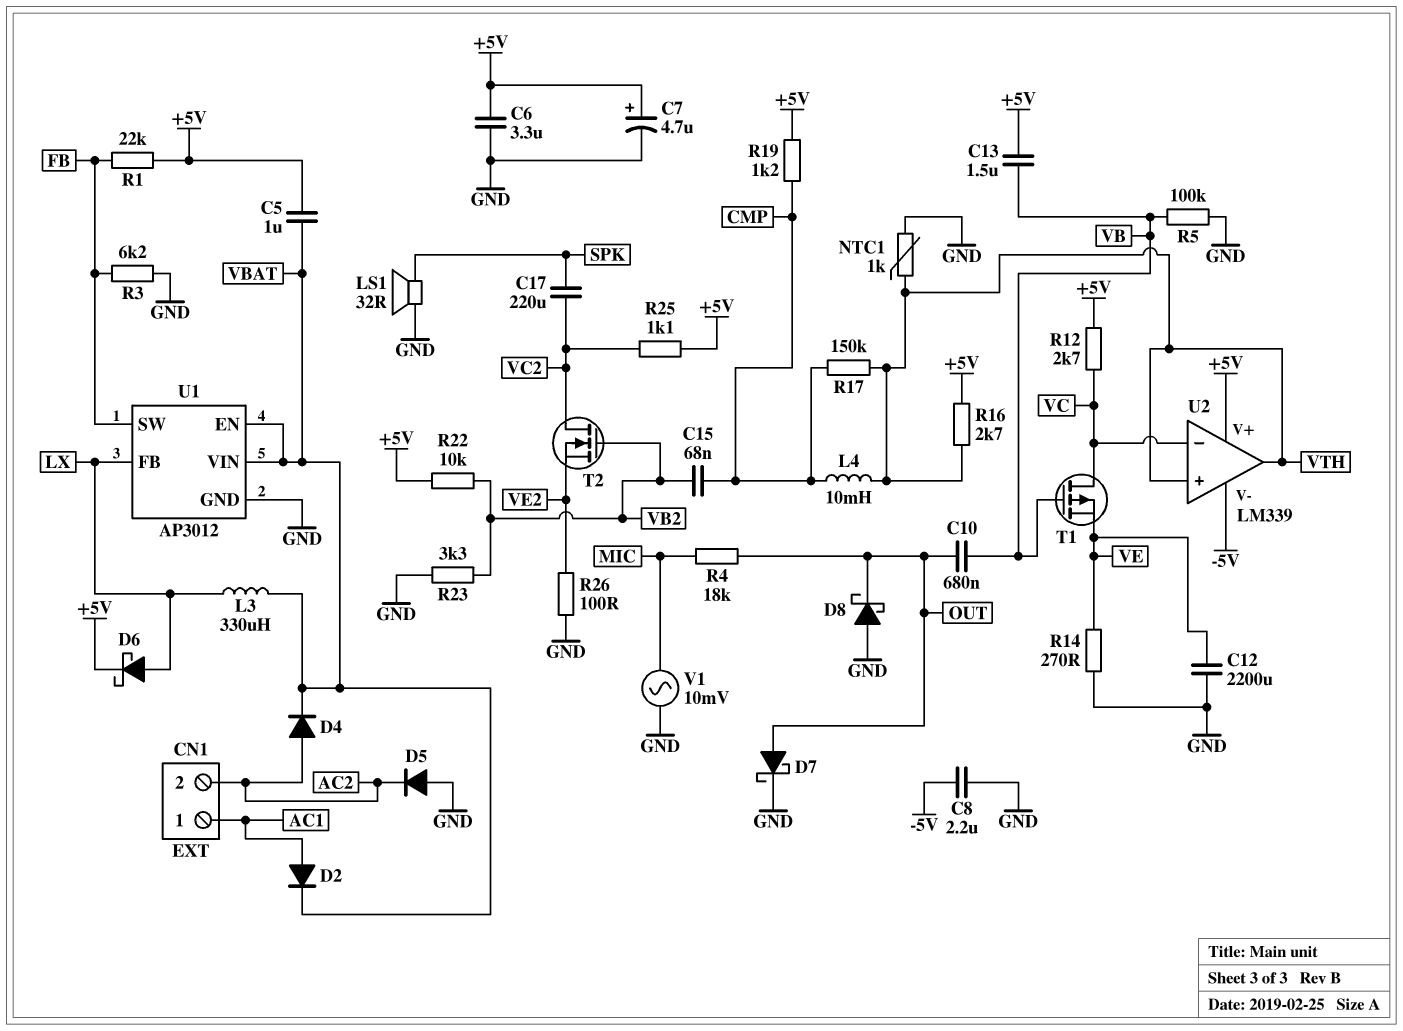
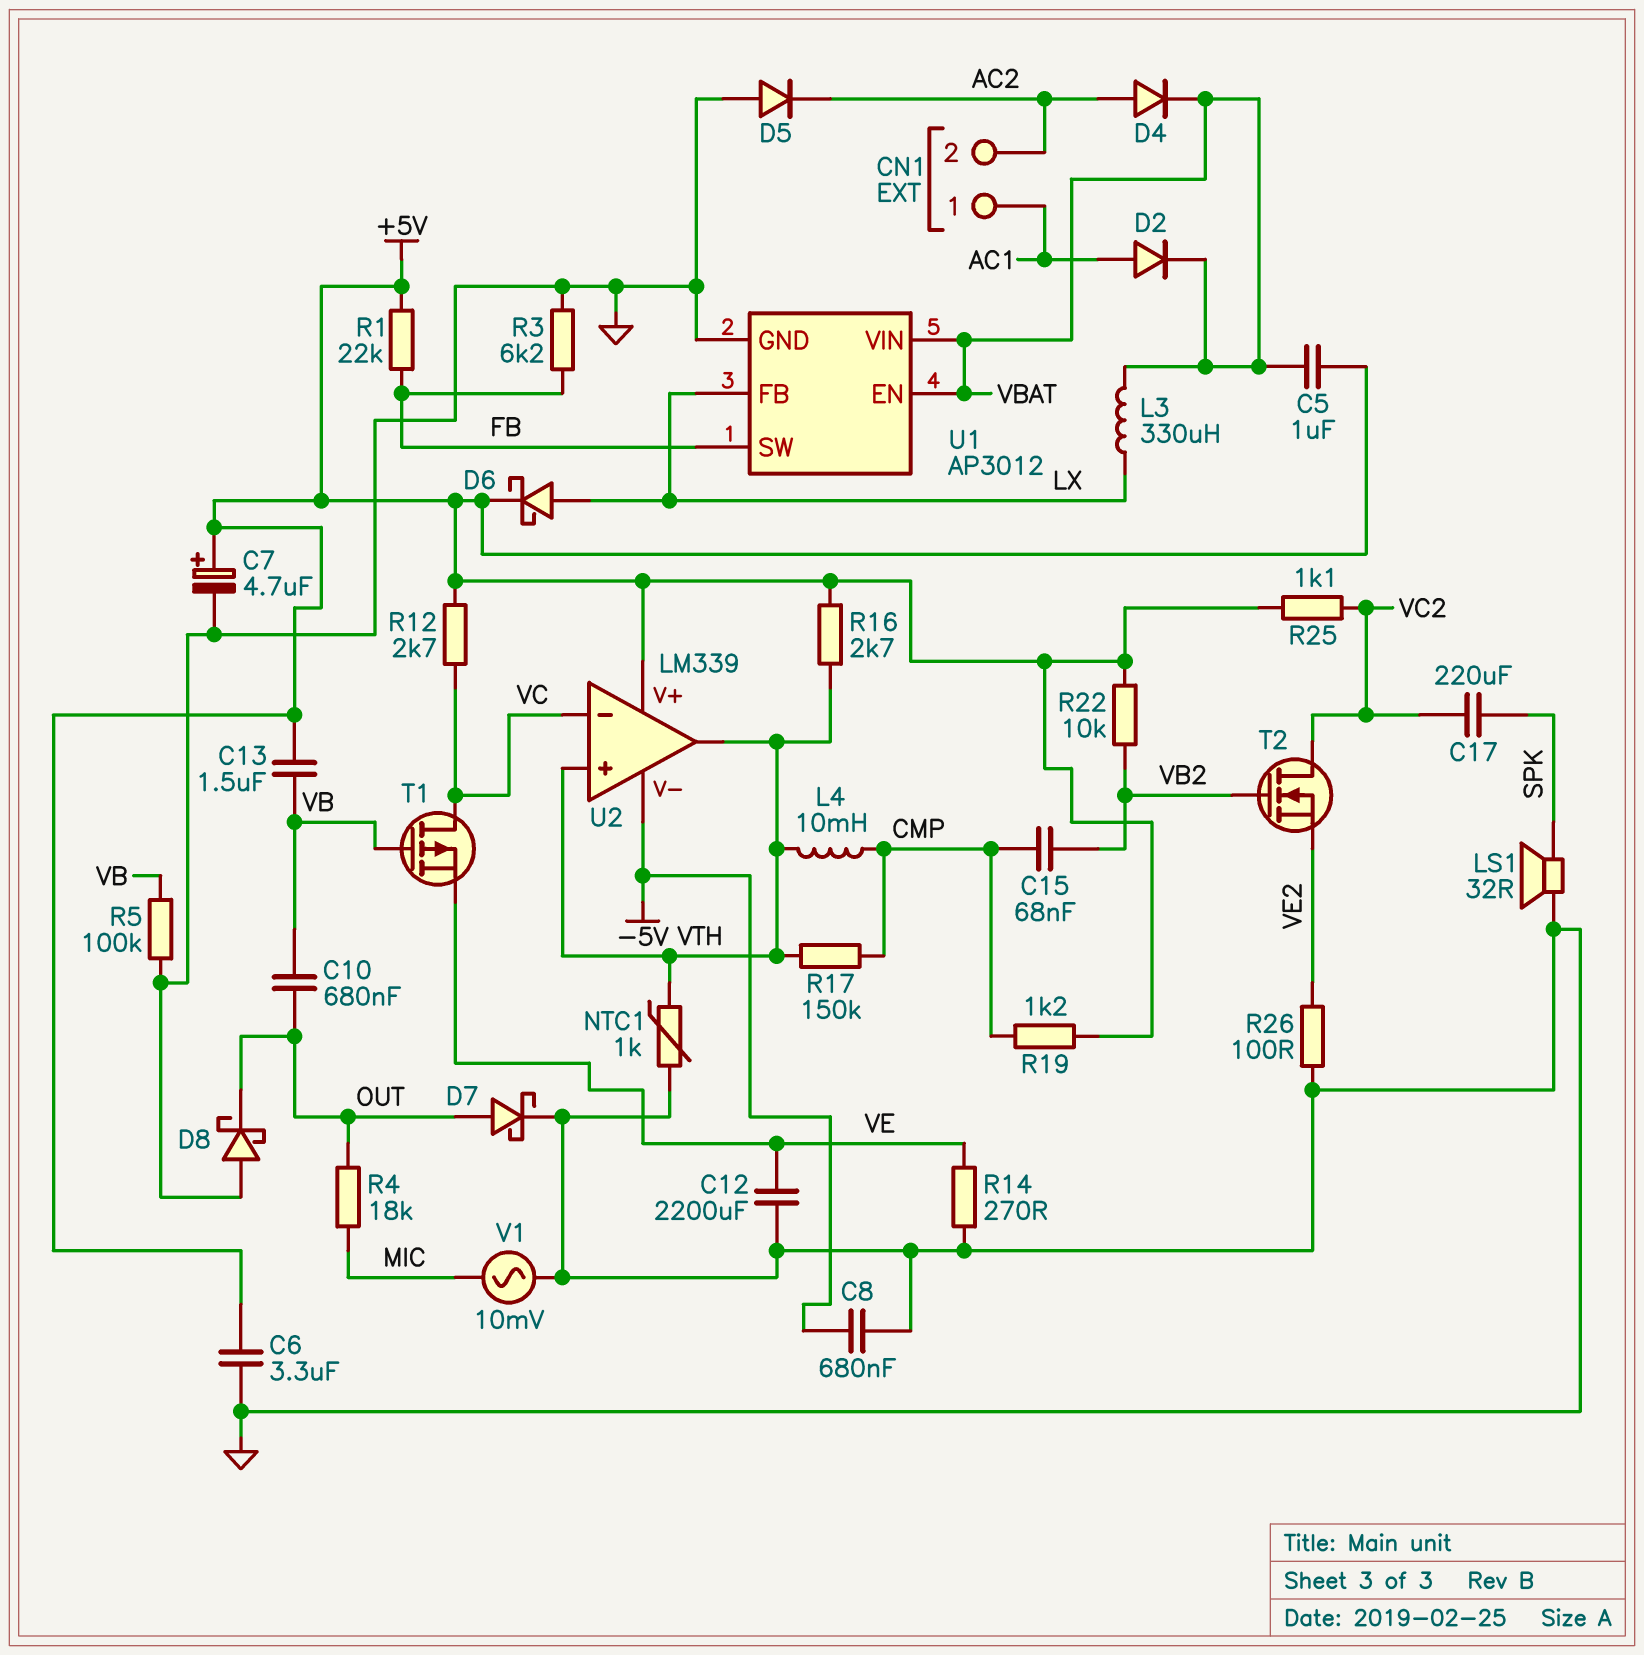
C8: 2.2uF (-5V, GND) -> 680nF (-5V, GND)
R23: 3.3k (GND, VB2) -> none

